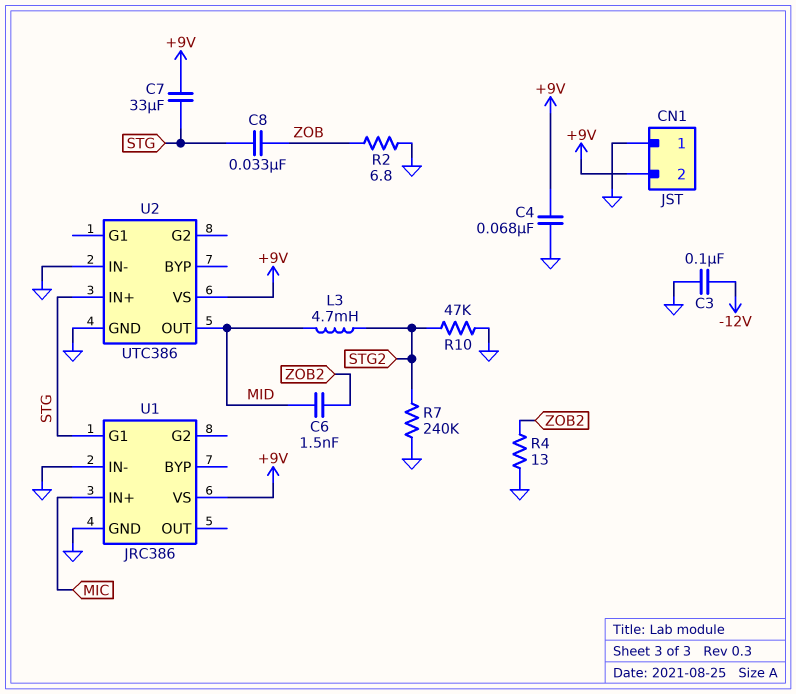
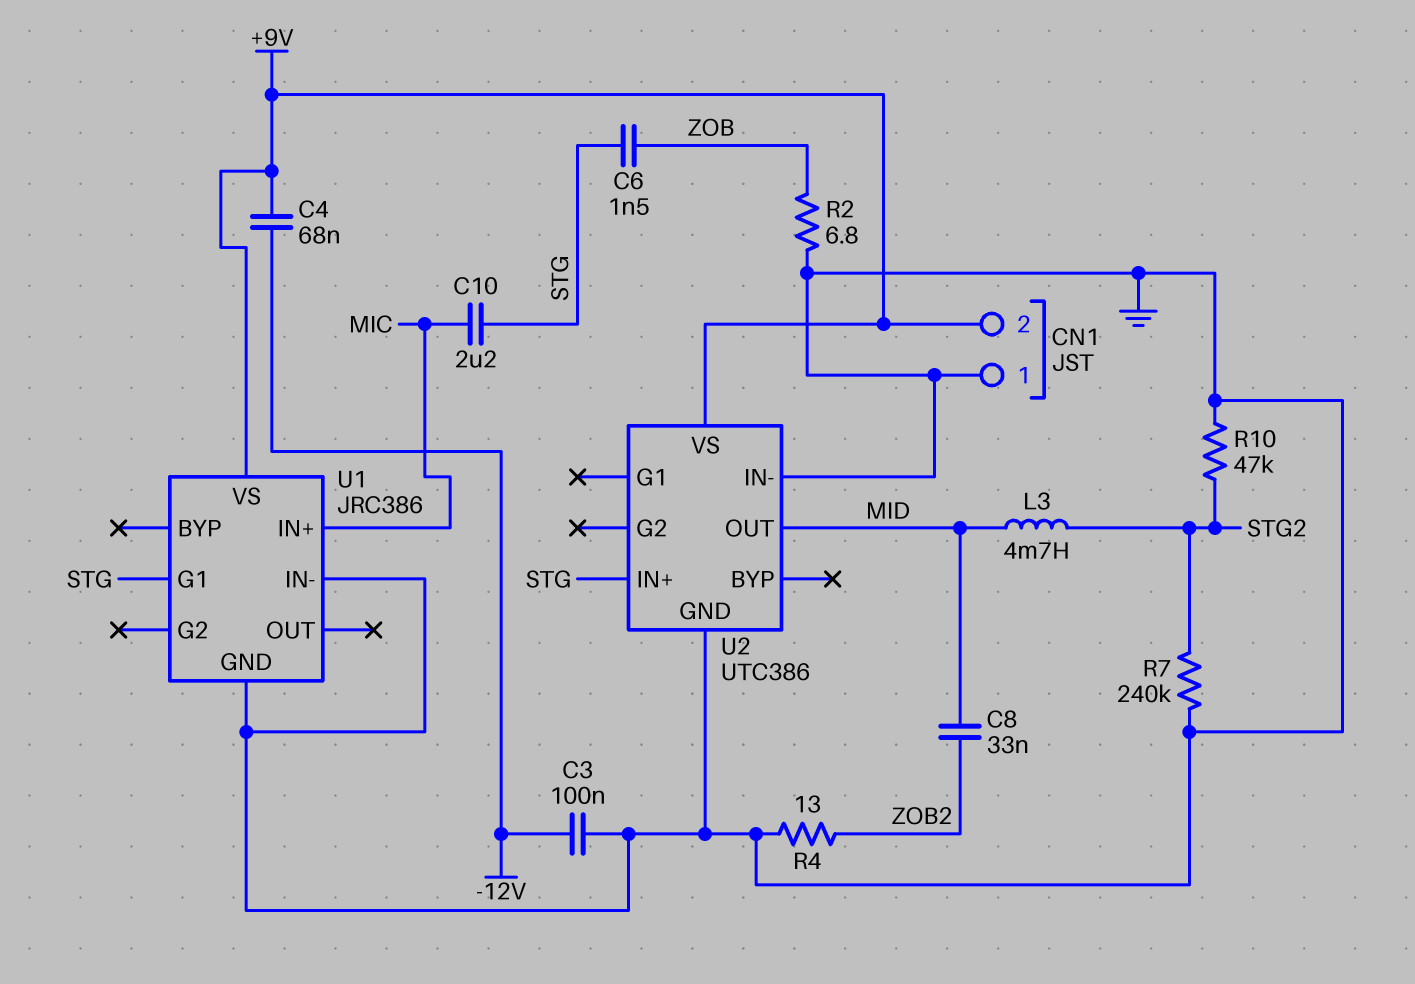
C4: 68nF (+9V, GND) -> 68nF (+9V, -12V)
C6: 1.5nF (MID, ZOB2) -> 1.5nF (STG, ZOB)
C7: 33uF (+9V, STG) -> none
C8: 33nF (STG, ZOB) -> 33nF (MID, ZOB2)
C10: none -> 2.2uF (MIC, STG)

